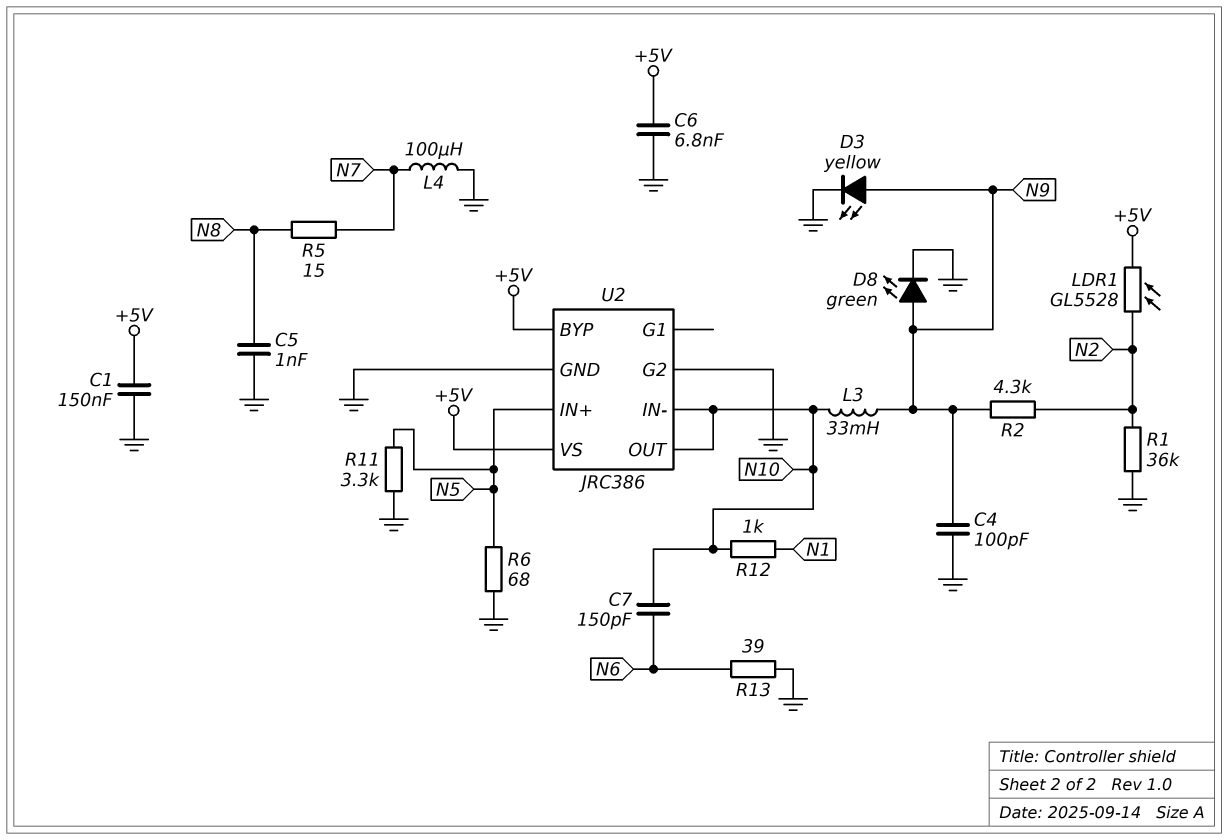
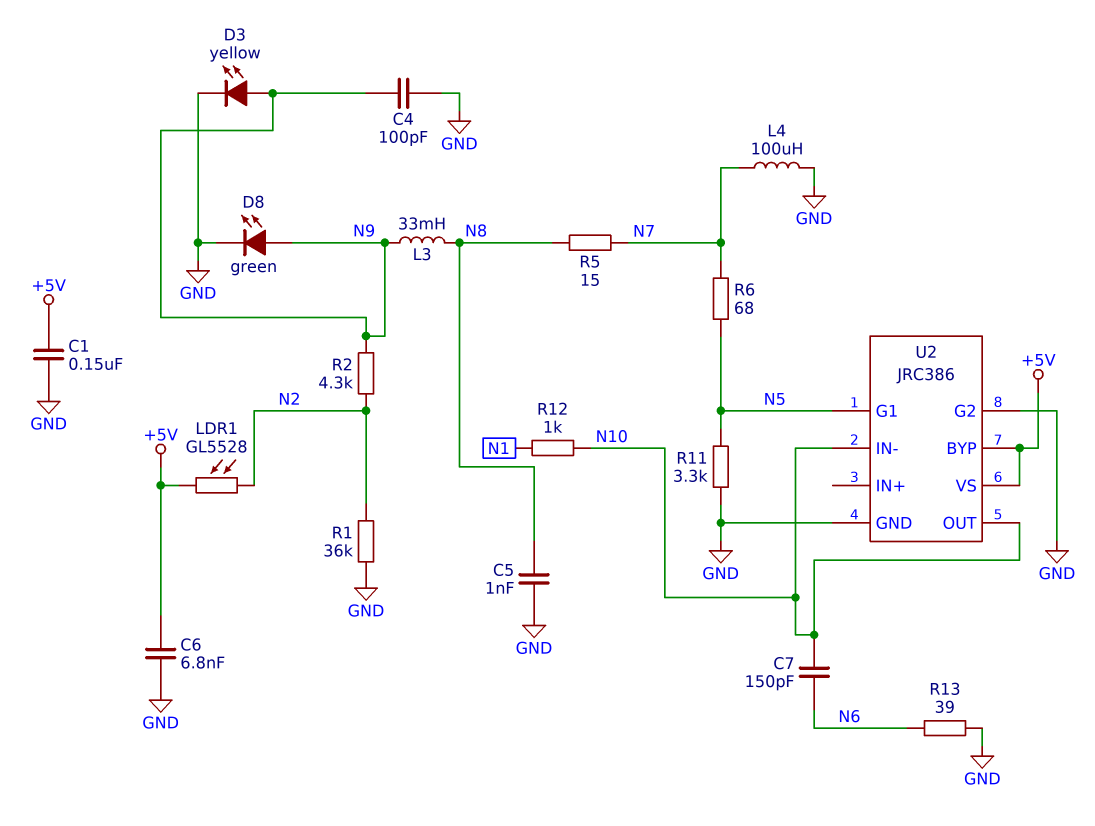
L3: 33mH (N9, N10) -> 33mH (N8, N9)
R6: 68 (GND, N5) -> 68 (N5, N7)
U2 pin G1: none -> N5
U2 pin IN+: N5 -> none

